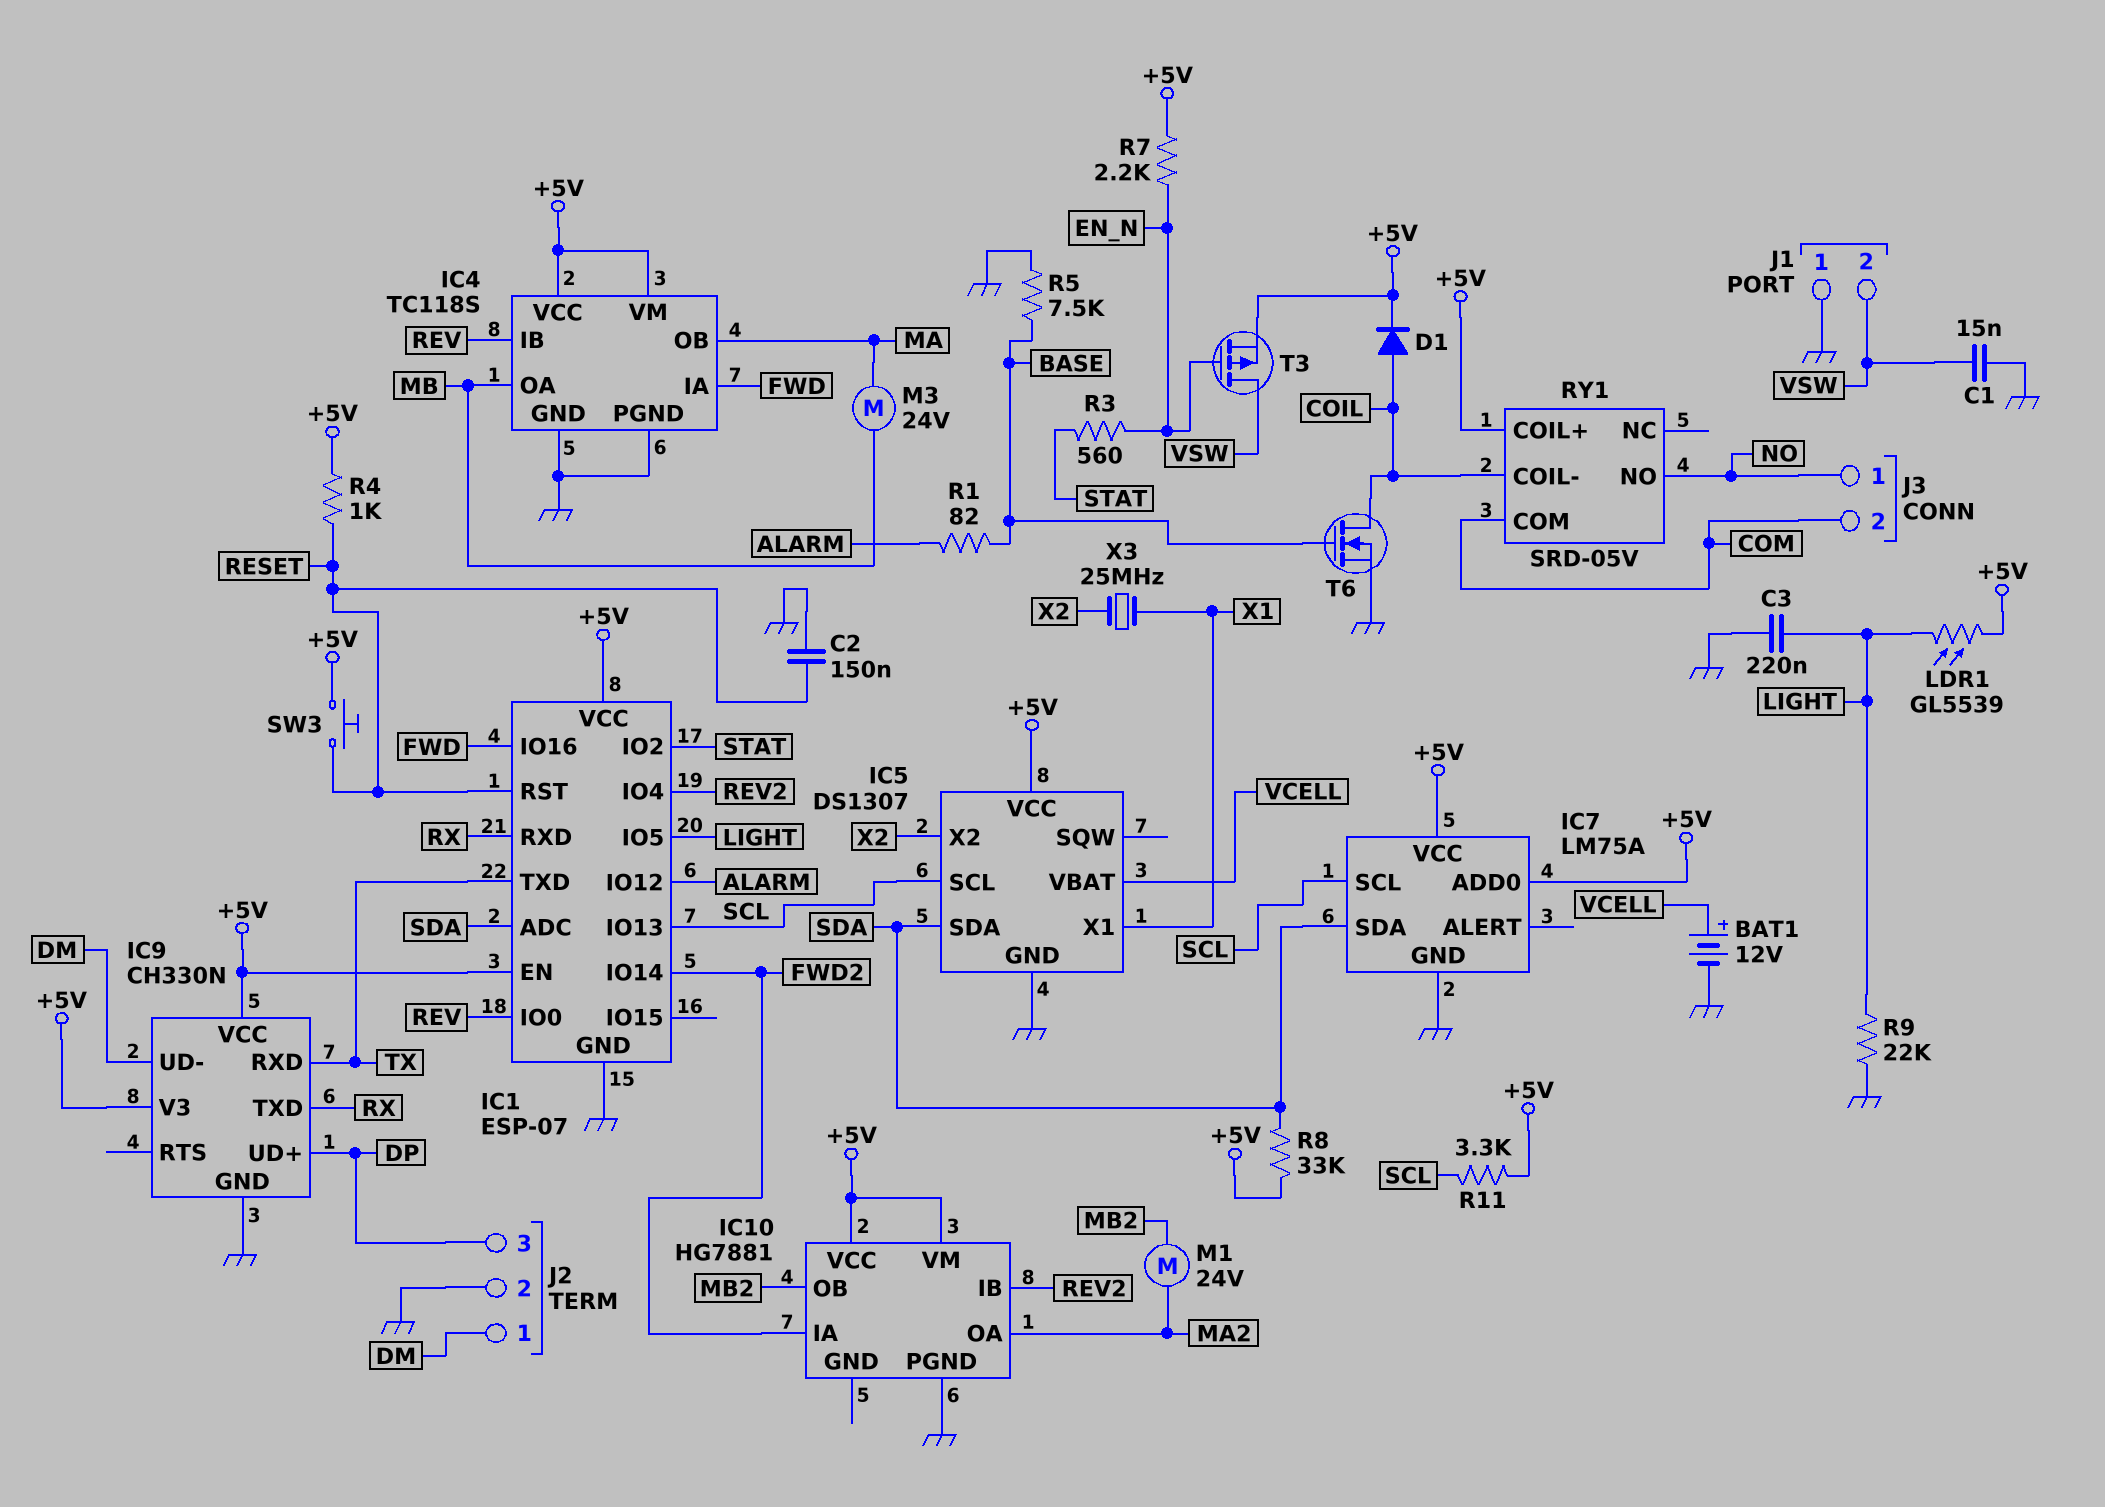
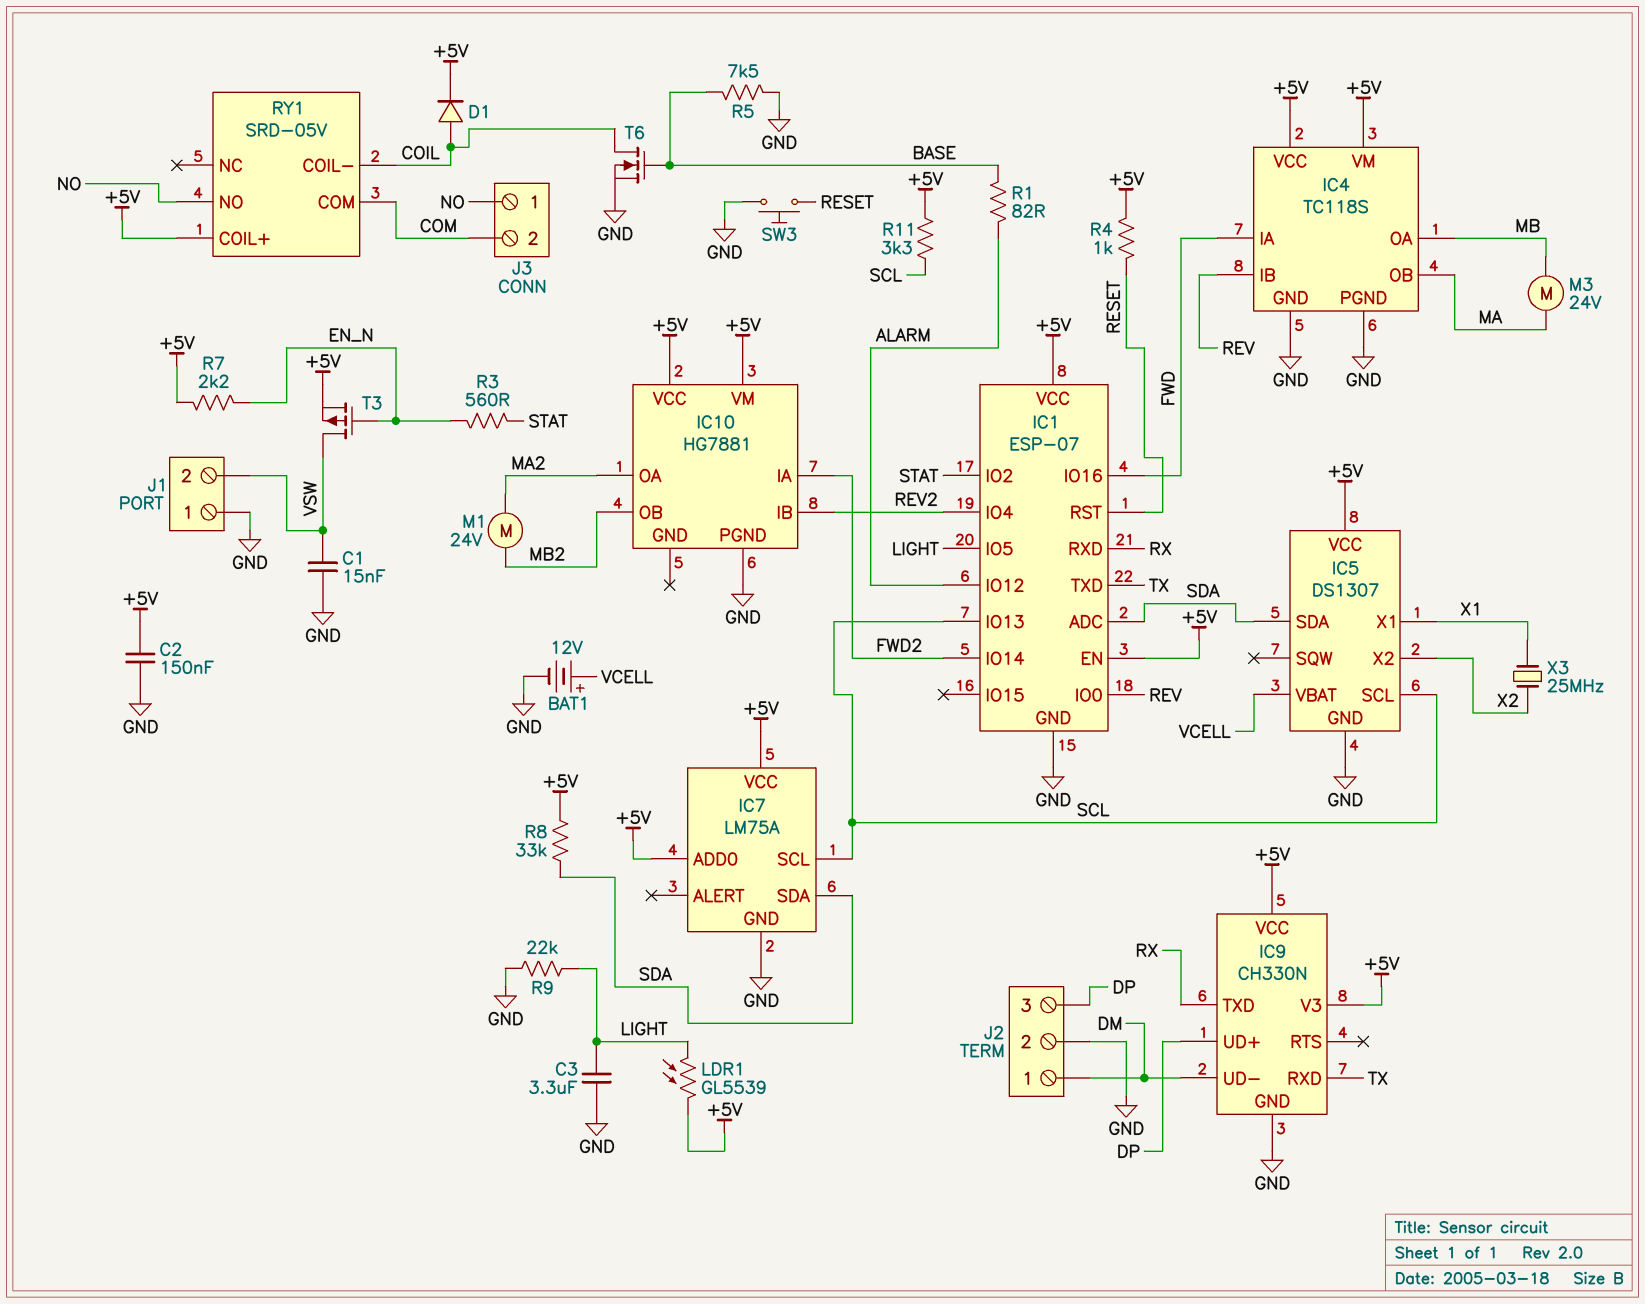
C2: 150nF (GND, RESET) -> 150nF (+5V, GND)
C3: 220nF (GND, LIGHT) -> 3.3uF (GND, LIGHT)
SW3: button (+5V, RESET) -> button (GND, RESET)

